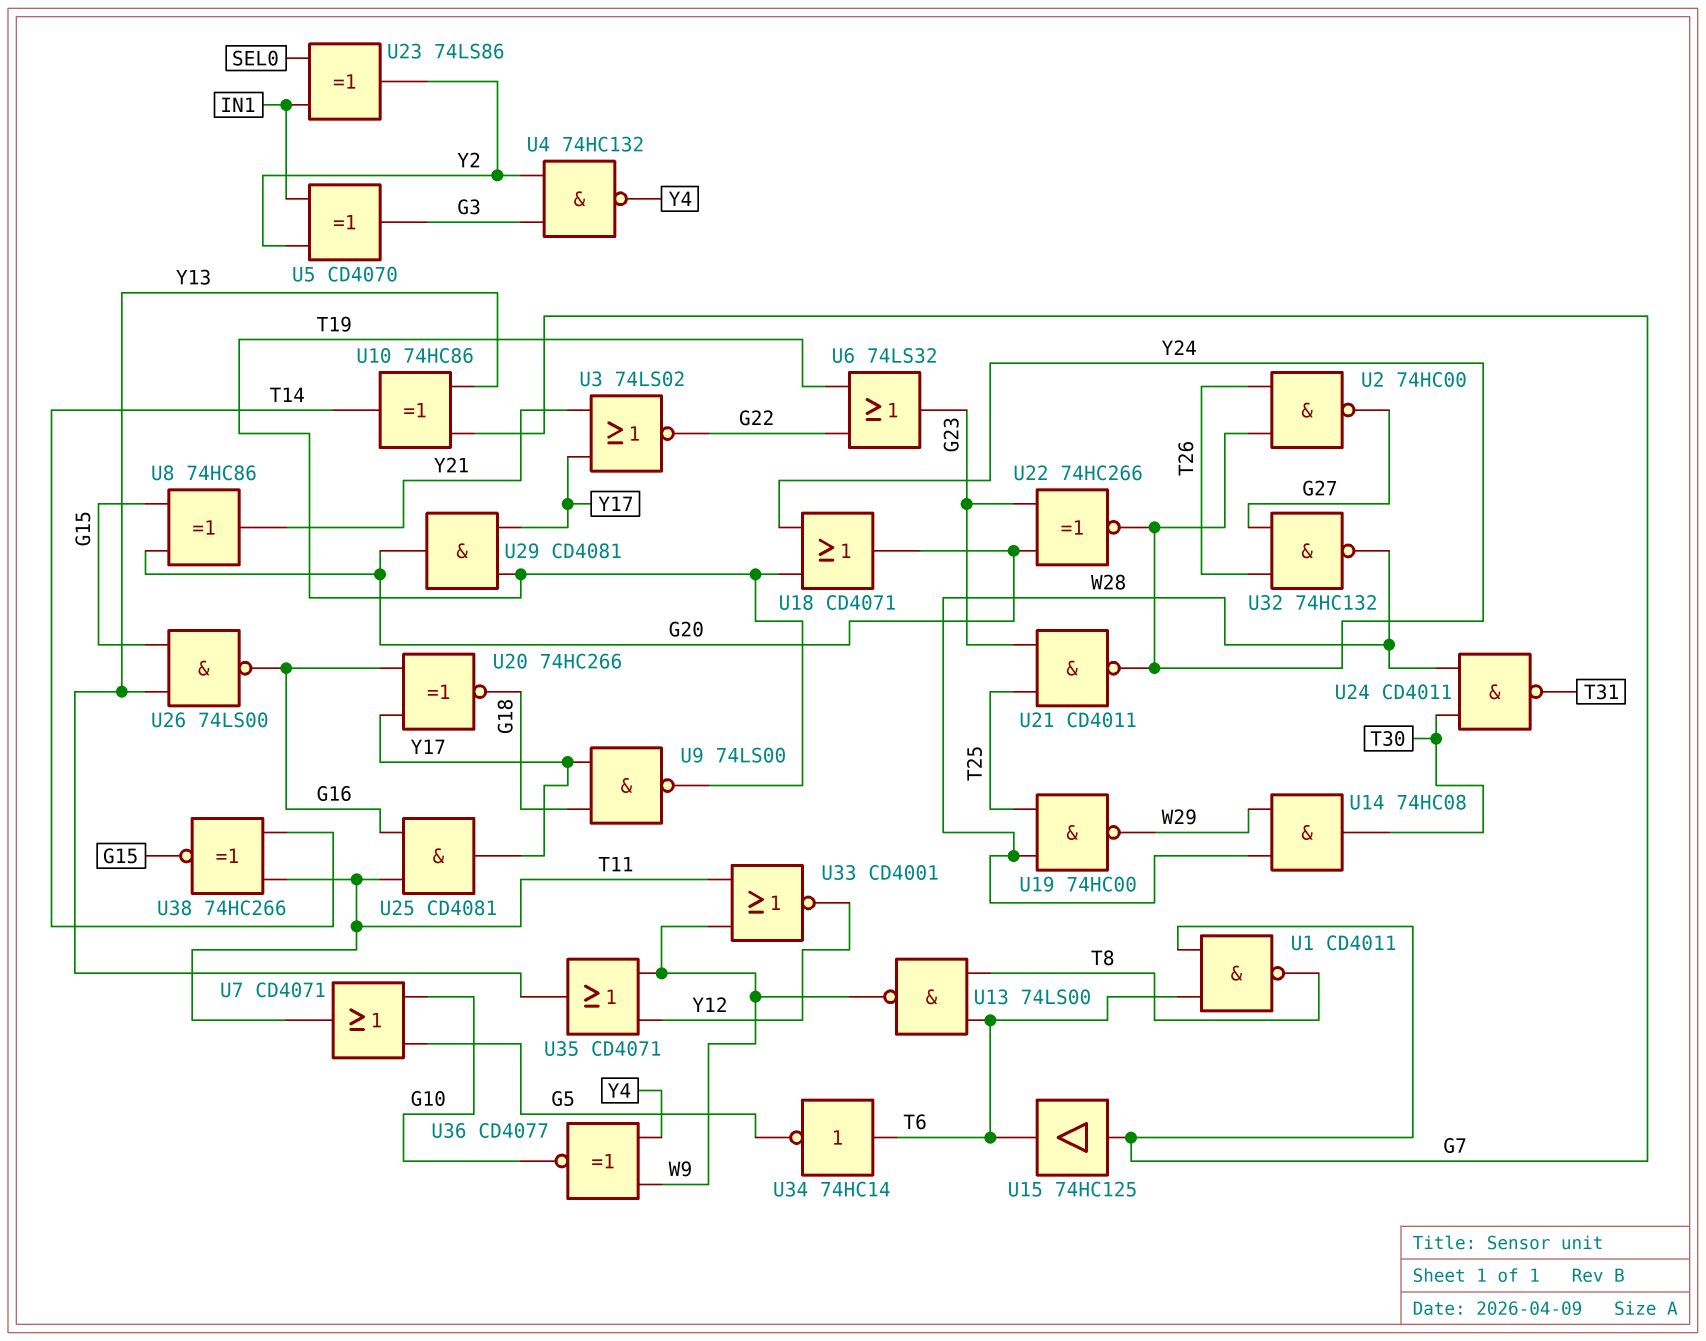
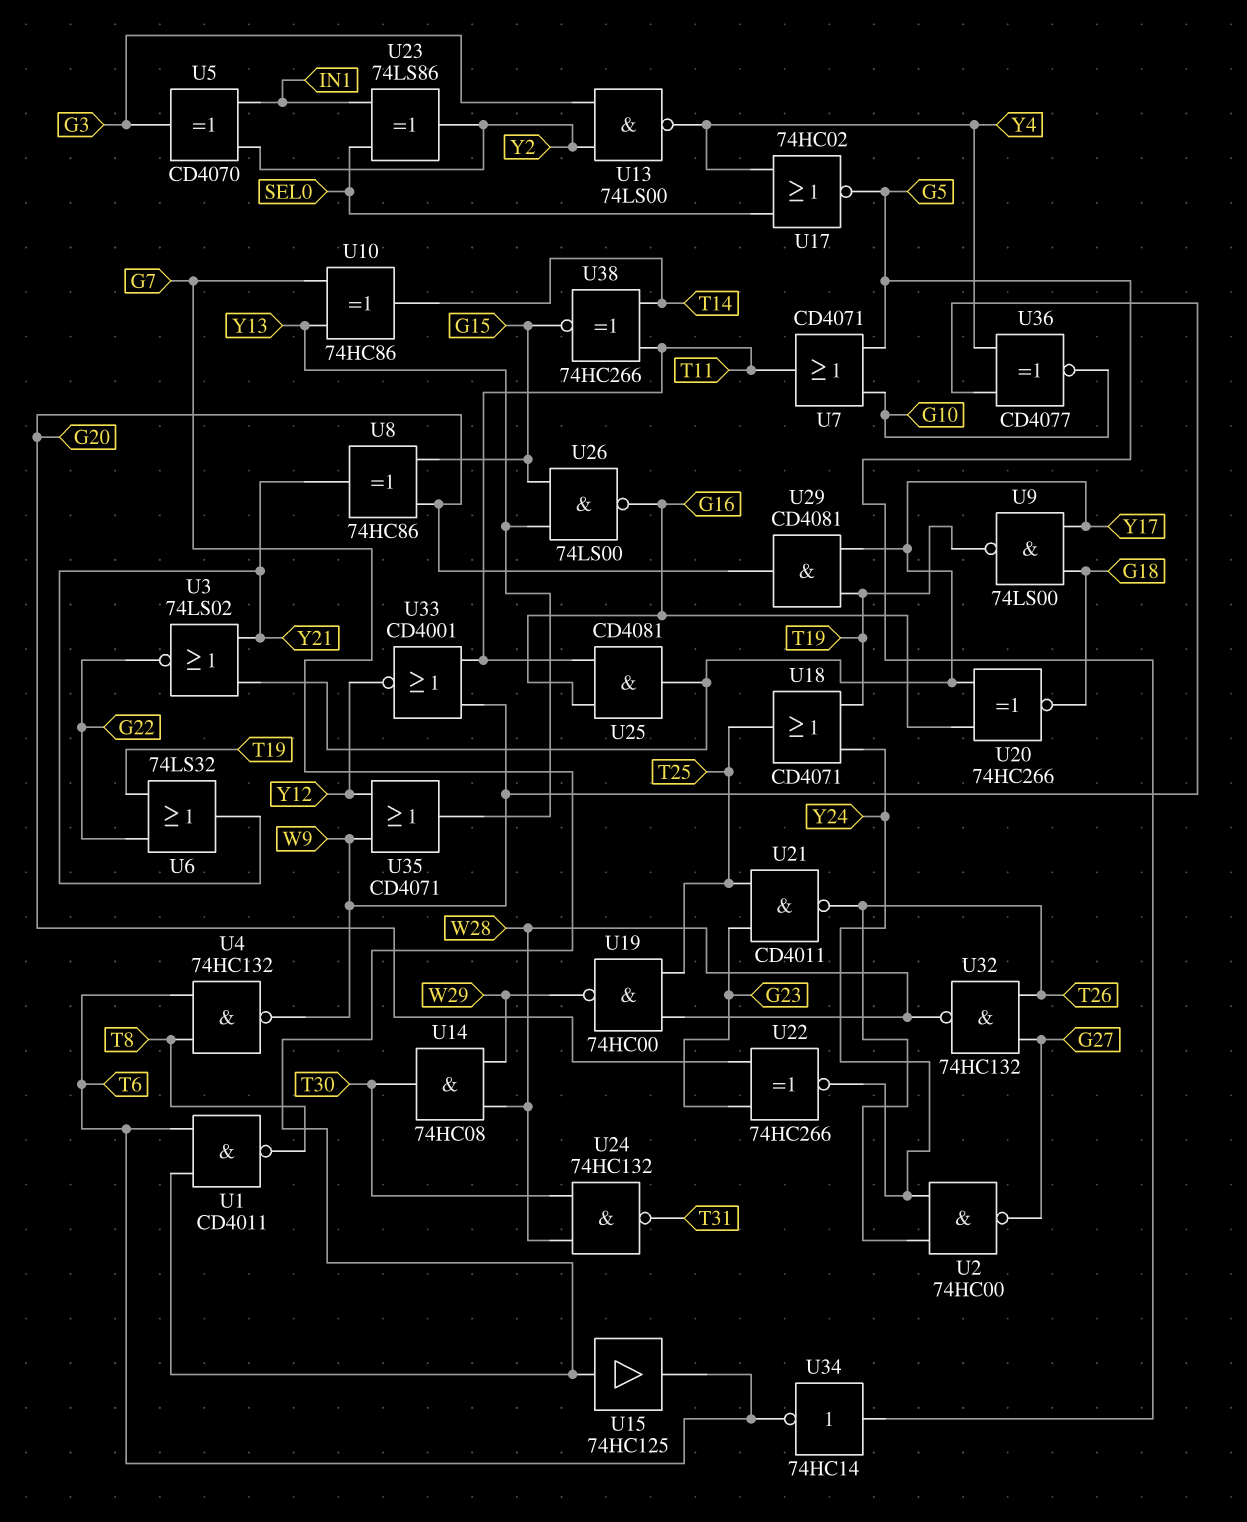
U4: NAND 74HC132 (in G3, in Y2, out Y4) -> NAND 74HC132 (in T6, in T8, out W9)
U6: OR 74LS32 (in G22, in T19, out G23) -> OR 74LS32 (in G22, in T19, out Y21)
U13: NAND 74LS00 (in T6, in T8, out W9) -> NAND 74LS00 (in G3, in Y2, out Y4)
U17: none -> NOR 74HC02 (in SEL0, in Y4, out G5)
U18: OR CD4071 (in T19, in Y24, out G20) -> OR CD4071 (in T19, in Y24, out T25)
U21: NAND CD4011 (in G23, in T25, out Y24) -> NAND CD4011 (in G23, in T25, out T26)
U24: NAND CD4011 (in T30, in W28, out T31) -> NAND 74HC132 (in T30, in W28, out T31)
U34: NOT 74HC14 (in T6, out G5) -> NOT 74HC14 (in G5, out T6)

